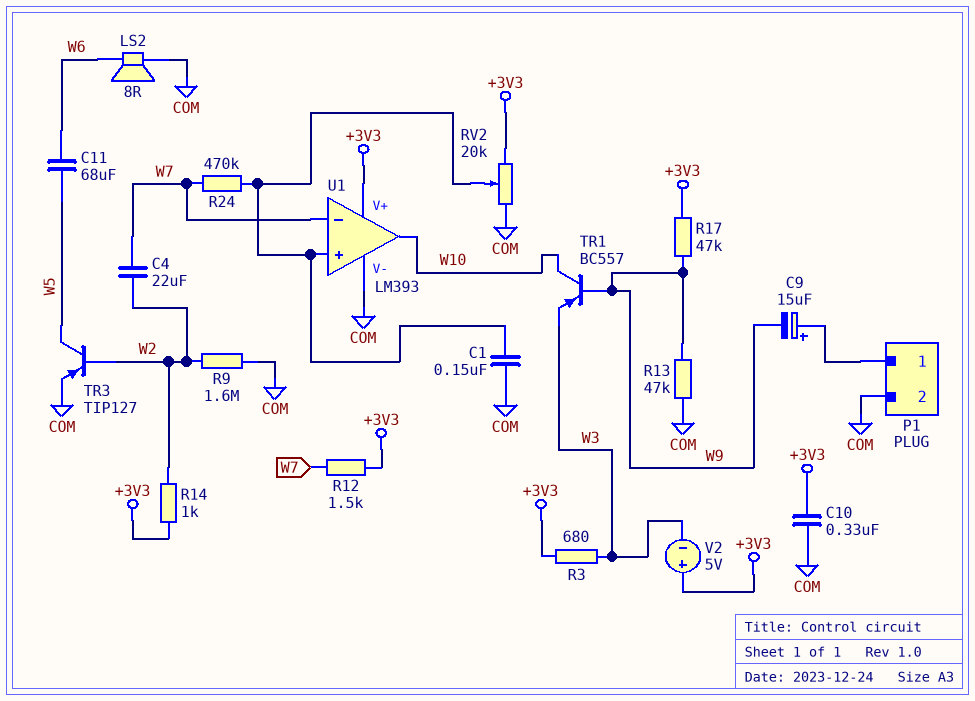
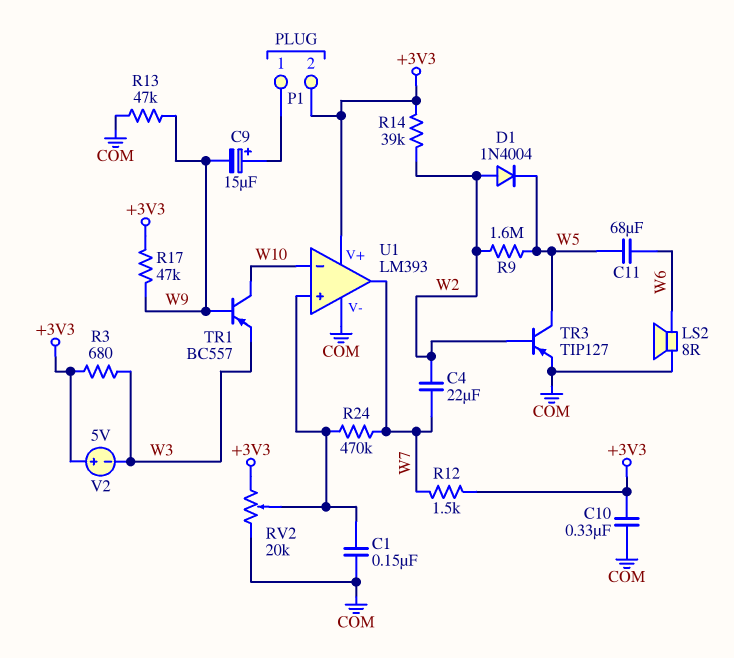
D1: none -> diode 1N4004 (A W2, K W5)
P1 pin 2: COM -> +3V3
R9: 1.6M (COM, W2) -> 1.6M (W2, W5)
R14: 1k (+3V3, W2) -> 39k (+3V3, W2)
U1 pin in-: W7 -> W10
U1 pin out: W10 -> W7

